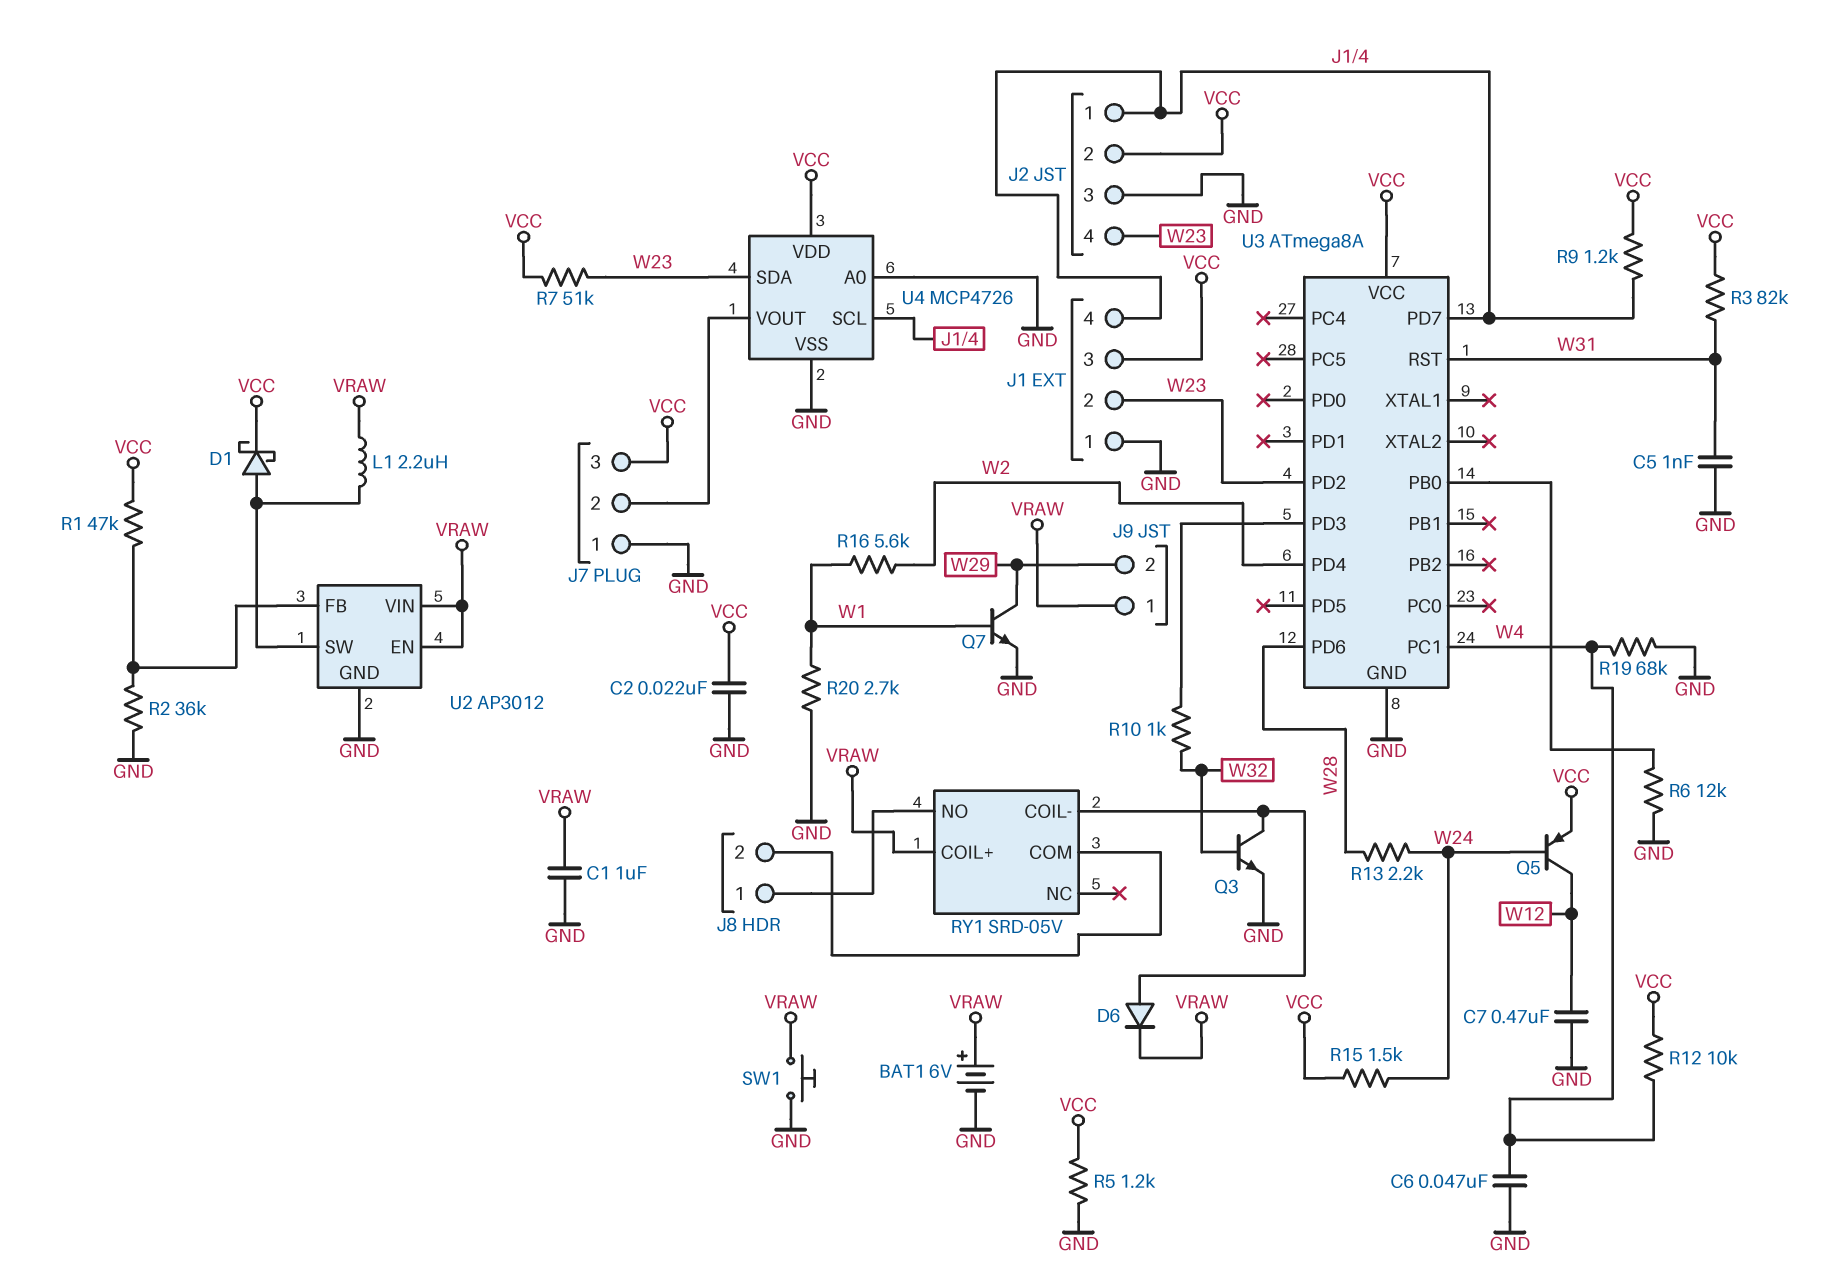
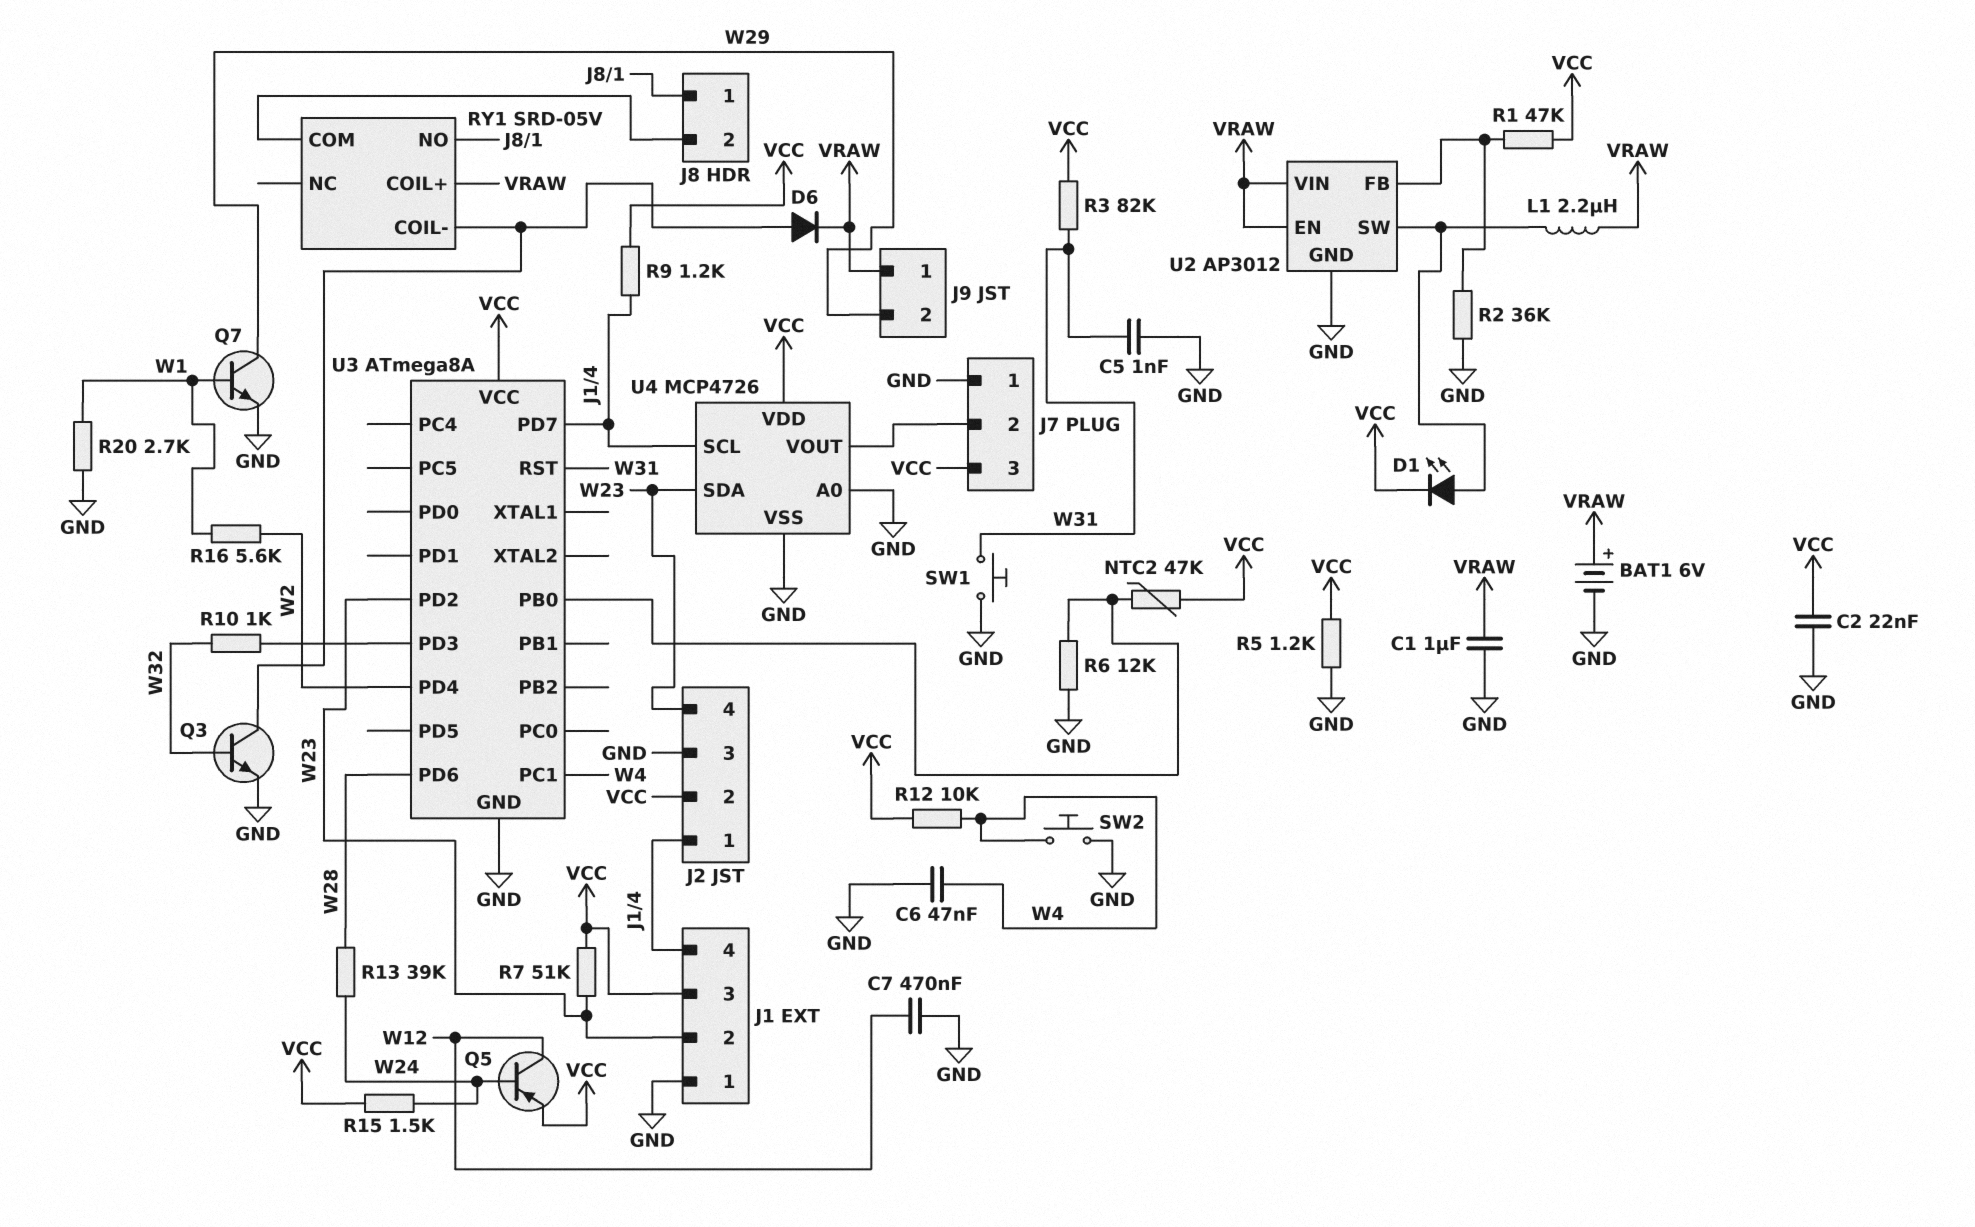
D1: schottky (A U2/SW, K VCC) -> LED (A U2/SW, K VCC)
NTC2: none -> 47k (U3/PB0, VCC)
R13: 2.2k (W24, W28) -> 39k (W24, W28)
R19: 68k (GND, W4) -> none
SW1: button (GND, VRAW) -> button (GND, W31)
SW2: none -> button (GND, W4)

